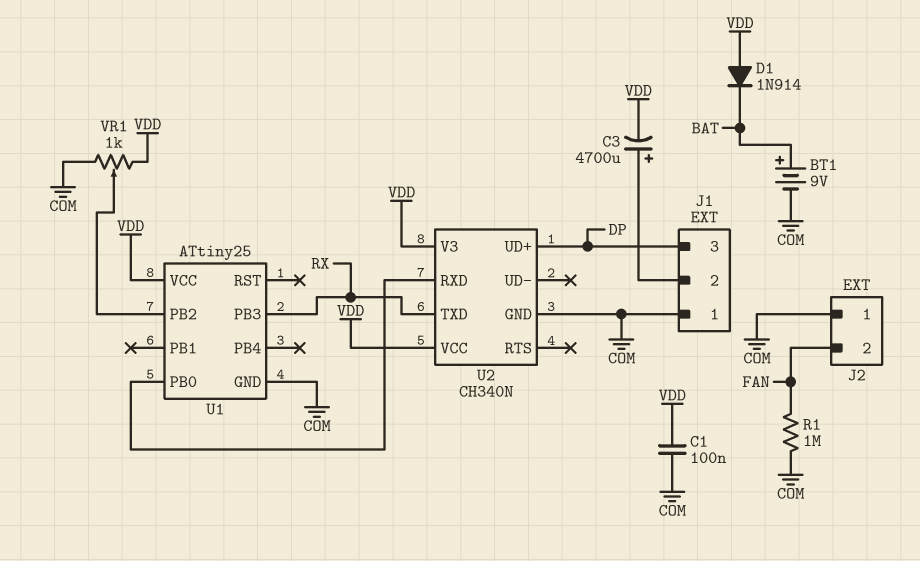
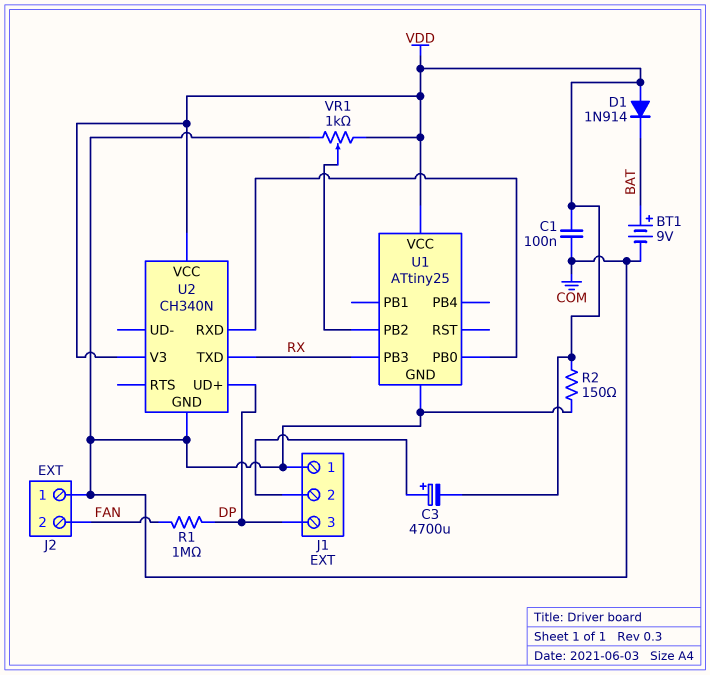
R1: 1M (COM, FAN) -> 1M (DP, FAN)
R2: none -> 150 (COM, VDD)

